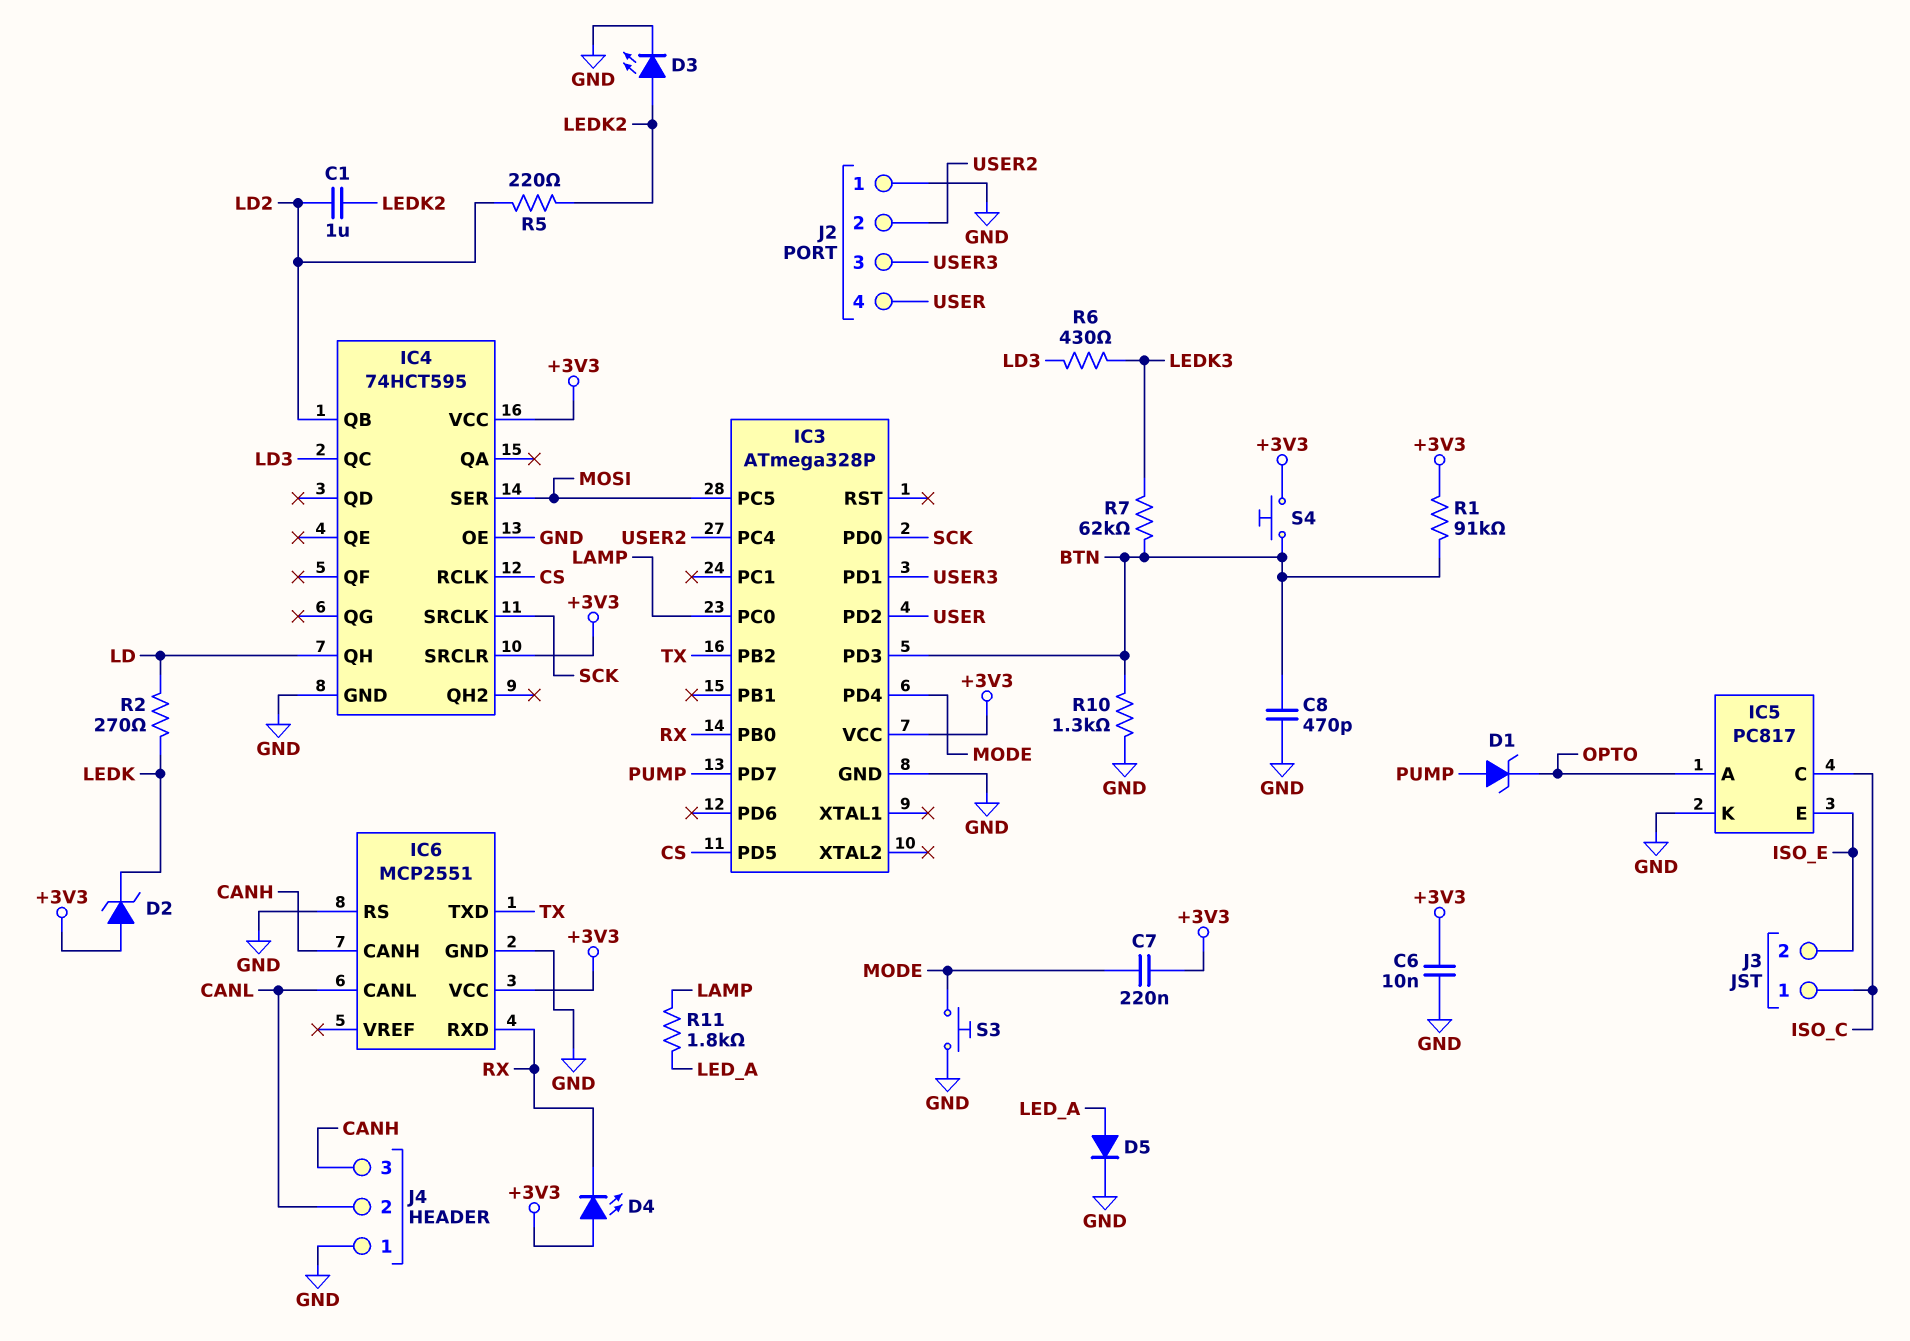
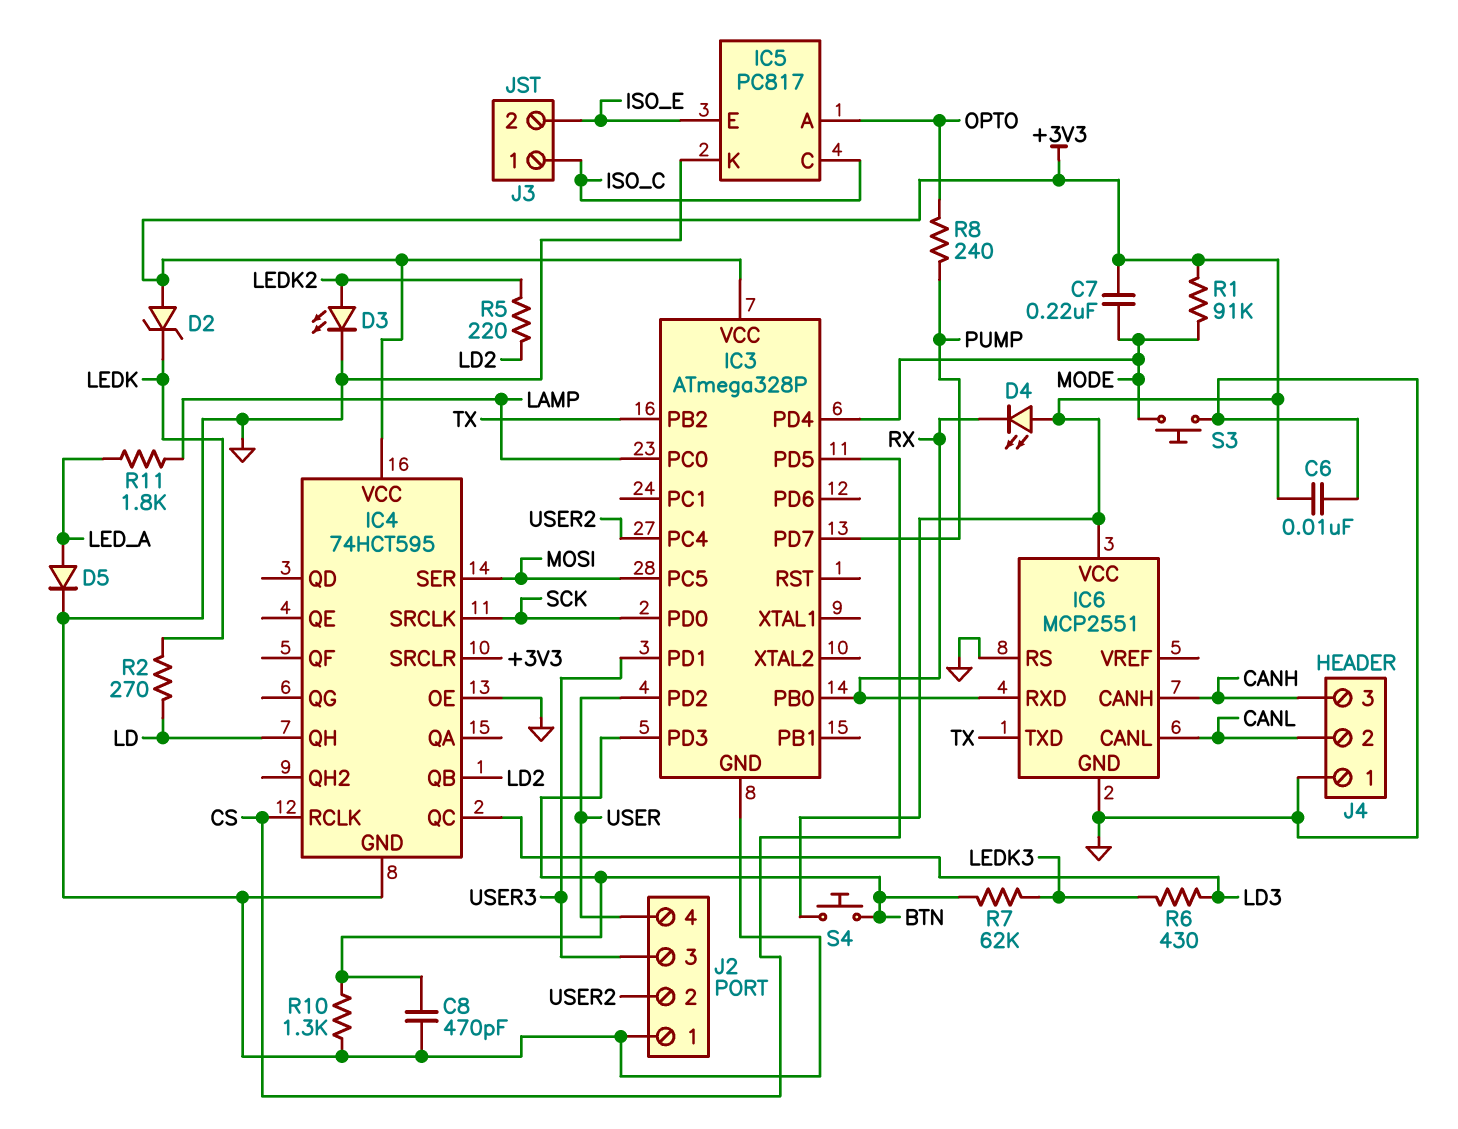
C1: 1uF (LD2, LEDK2) -> none
D1: zener (A PUMP, K OPTO) -> none
R1: 91k (+3V3, BTN) -> 91k (+3V3, MODE)
R8: none -> 240 (OPTO, PUMP)

